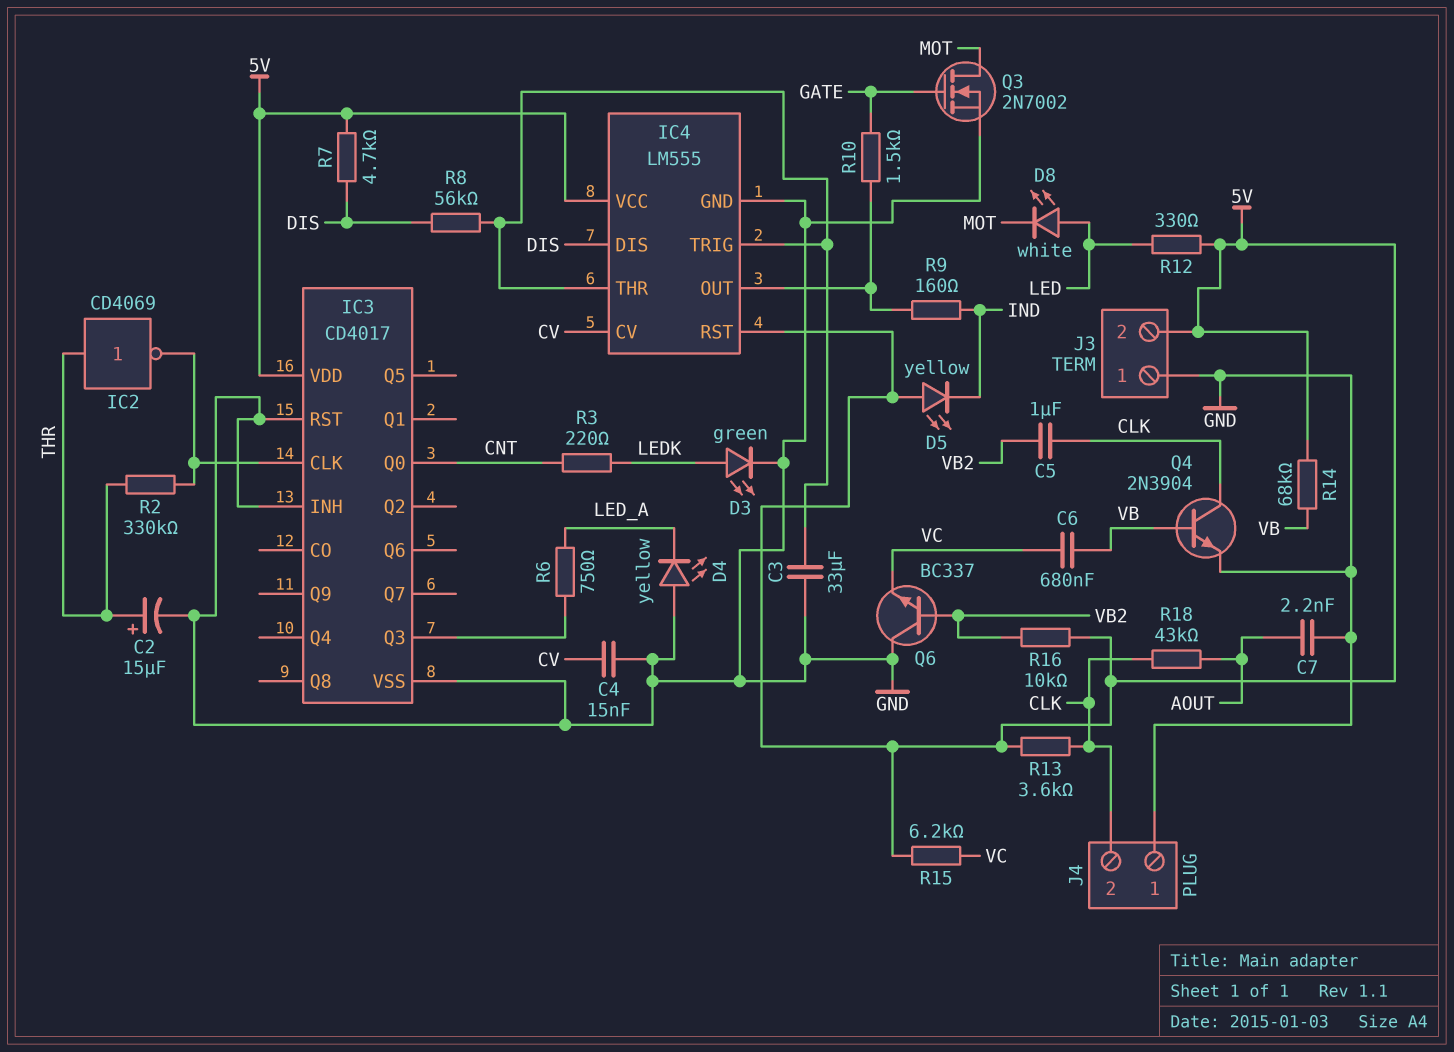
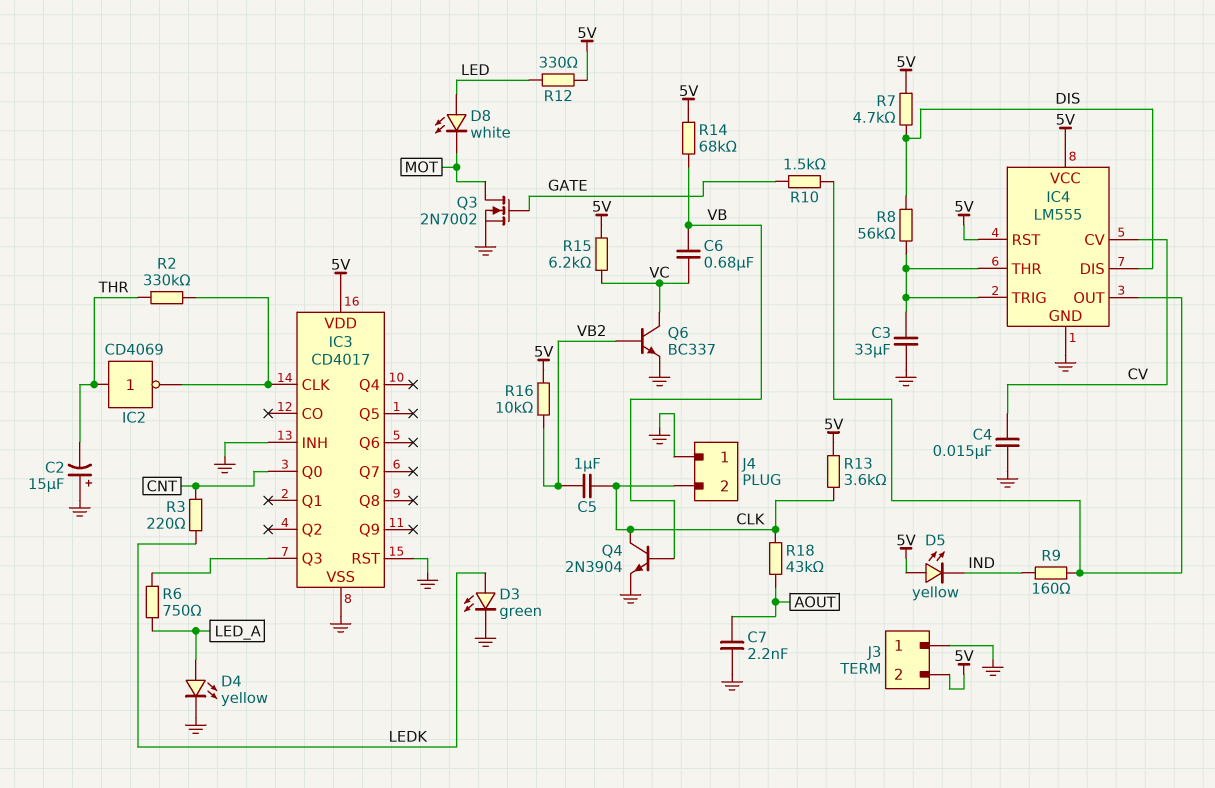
C2: 15uF (plus THR, minus GND) -> 15uF (plus GND, minus THR)
D4: LED yellow (A GND, K LED_A) -> LED yellow (A LED_A, K GND)
Q6: NPN BC337 (B VB2, C GND, E VC) -> NPN BC337 (B VB2, C VC, E GND)

